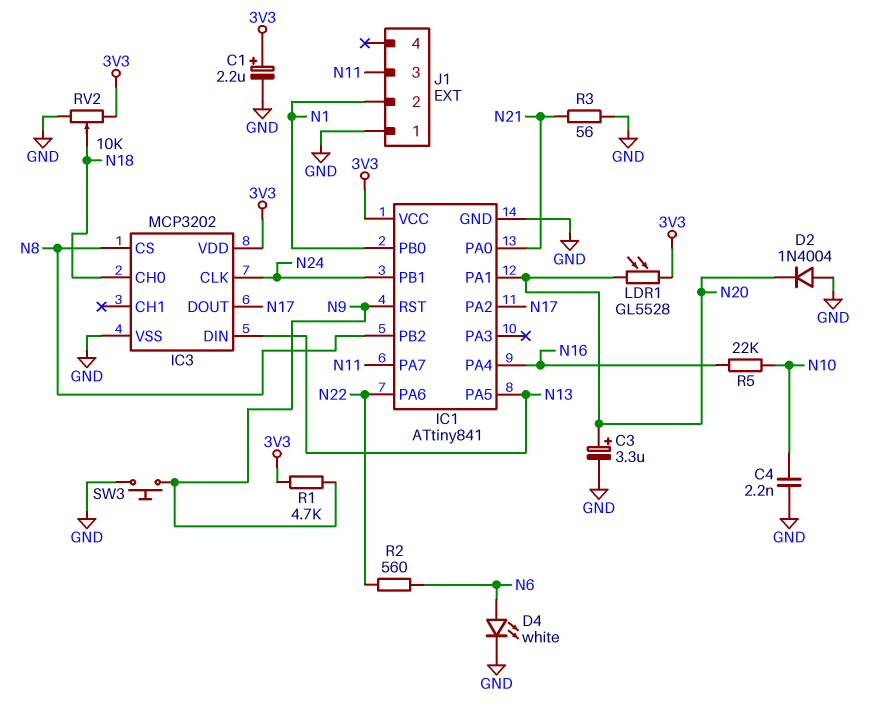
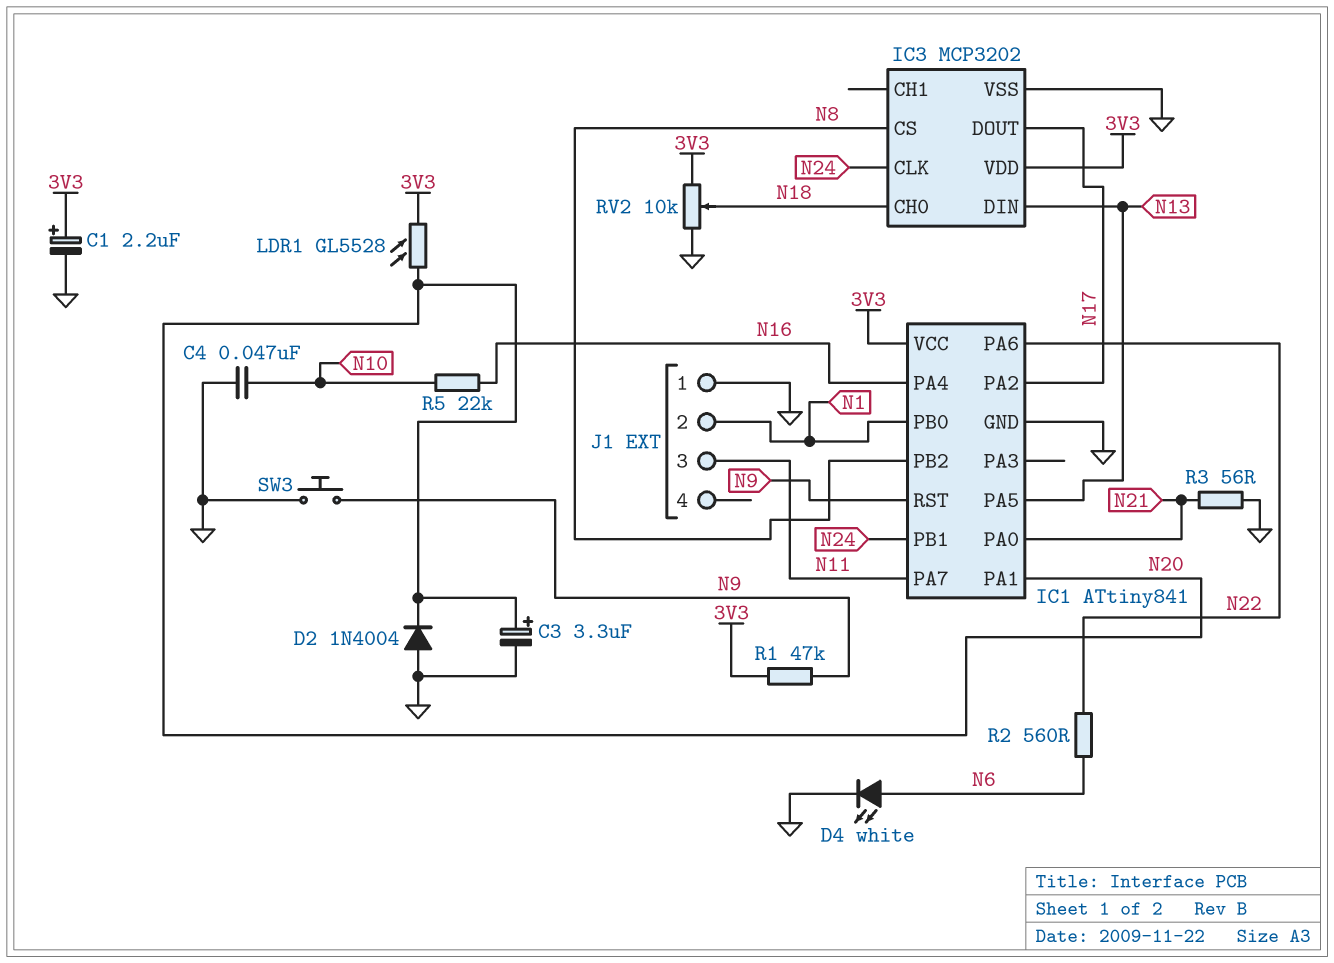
C4: 2.2nF (GND, N10) -> 47nF (GND, N10)
R1: 4.7k (3V3, N9) -> 47k (3V3, N9)

